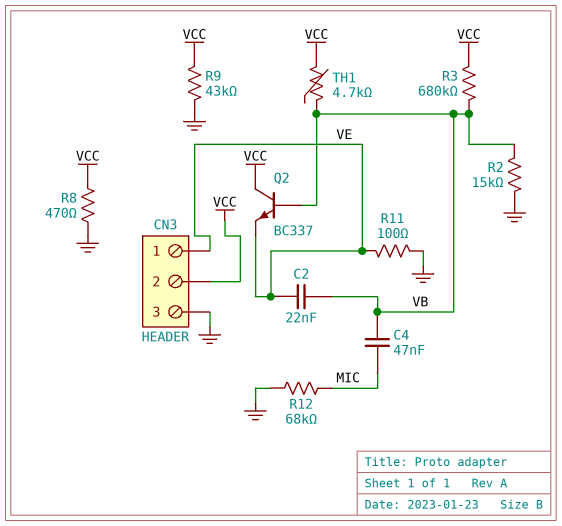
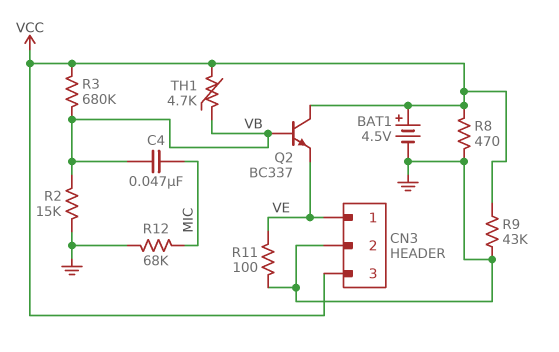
BAT1: none -> 4.5V (plus VCC, minus GND)
C2: 22nF (VB, VE) -> none
CN3 pin 2: VCC -> GND
CN3 pin 3: GND -> VCC

